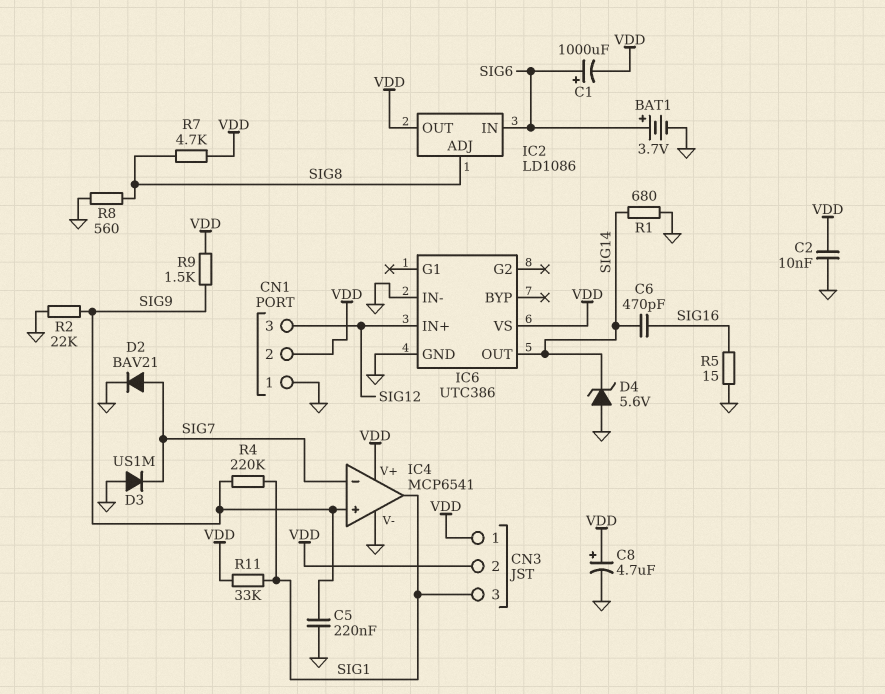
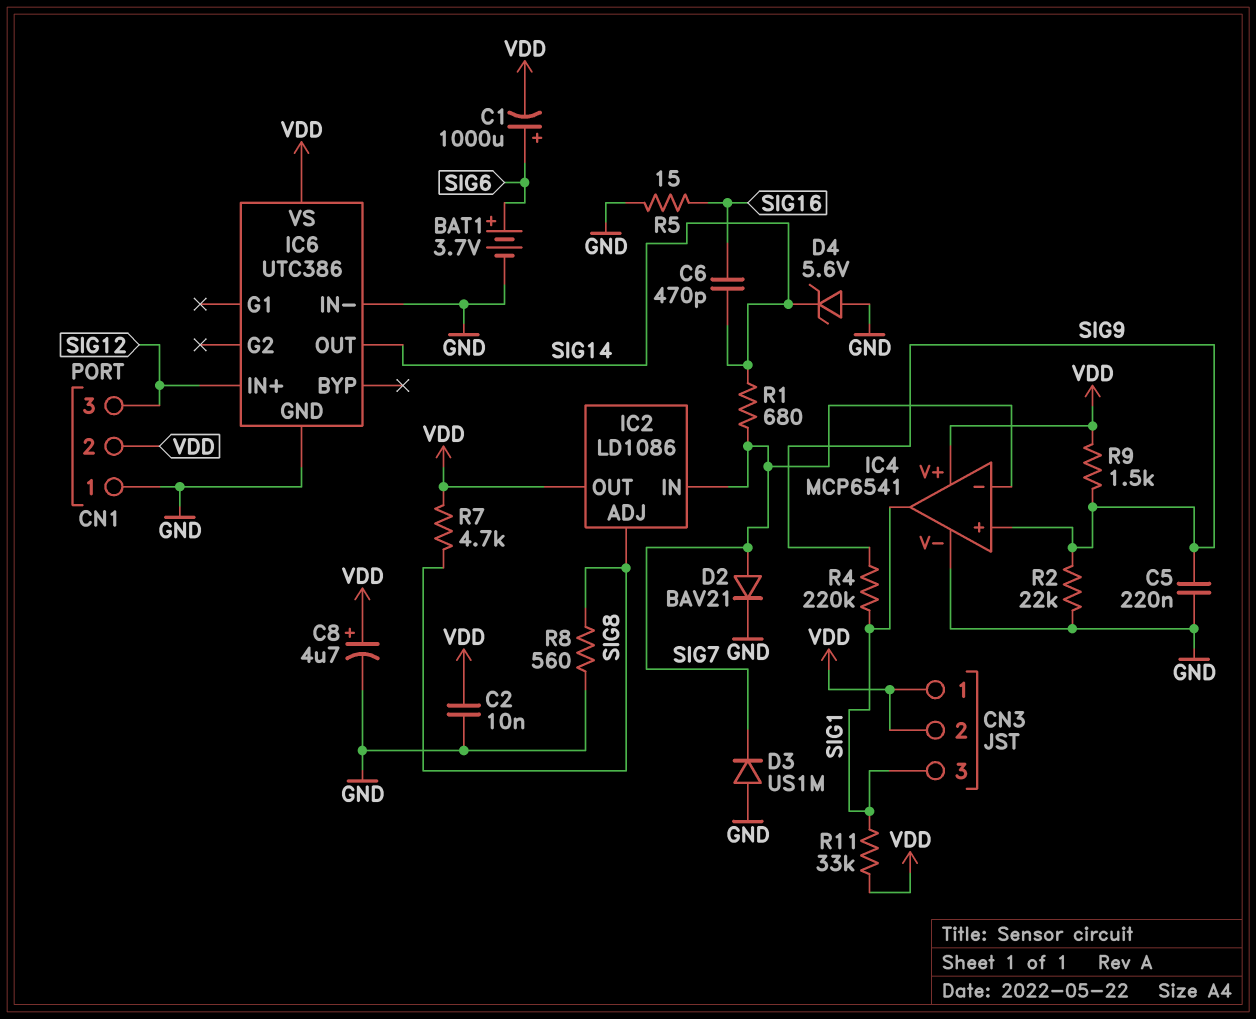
IC2 pin IN: SIG6 -> SIG7
R1: 680 (GND, SIG14) -> 680 (SIG7, SIG14)

